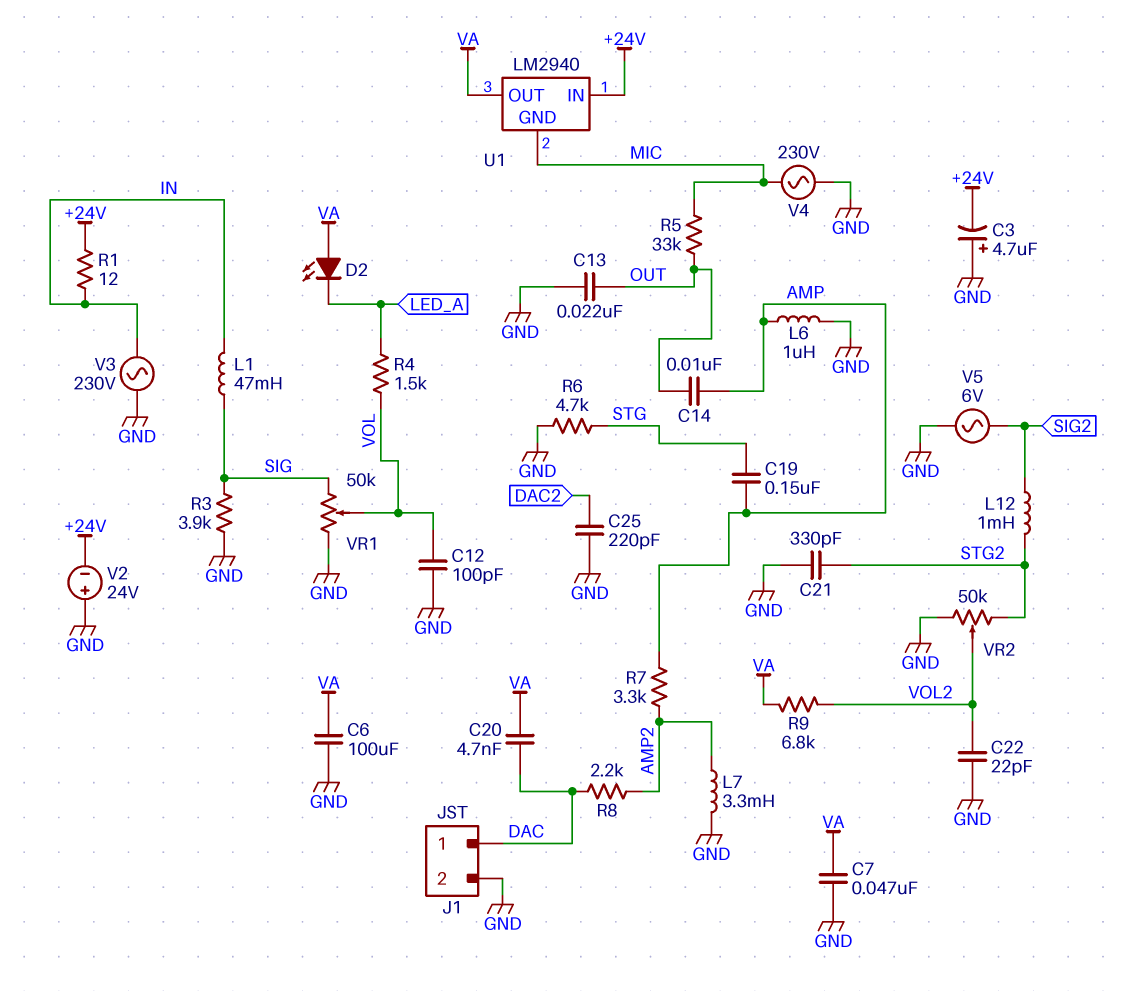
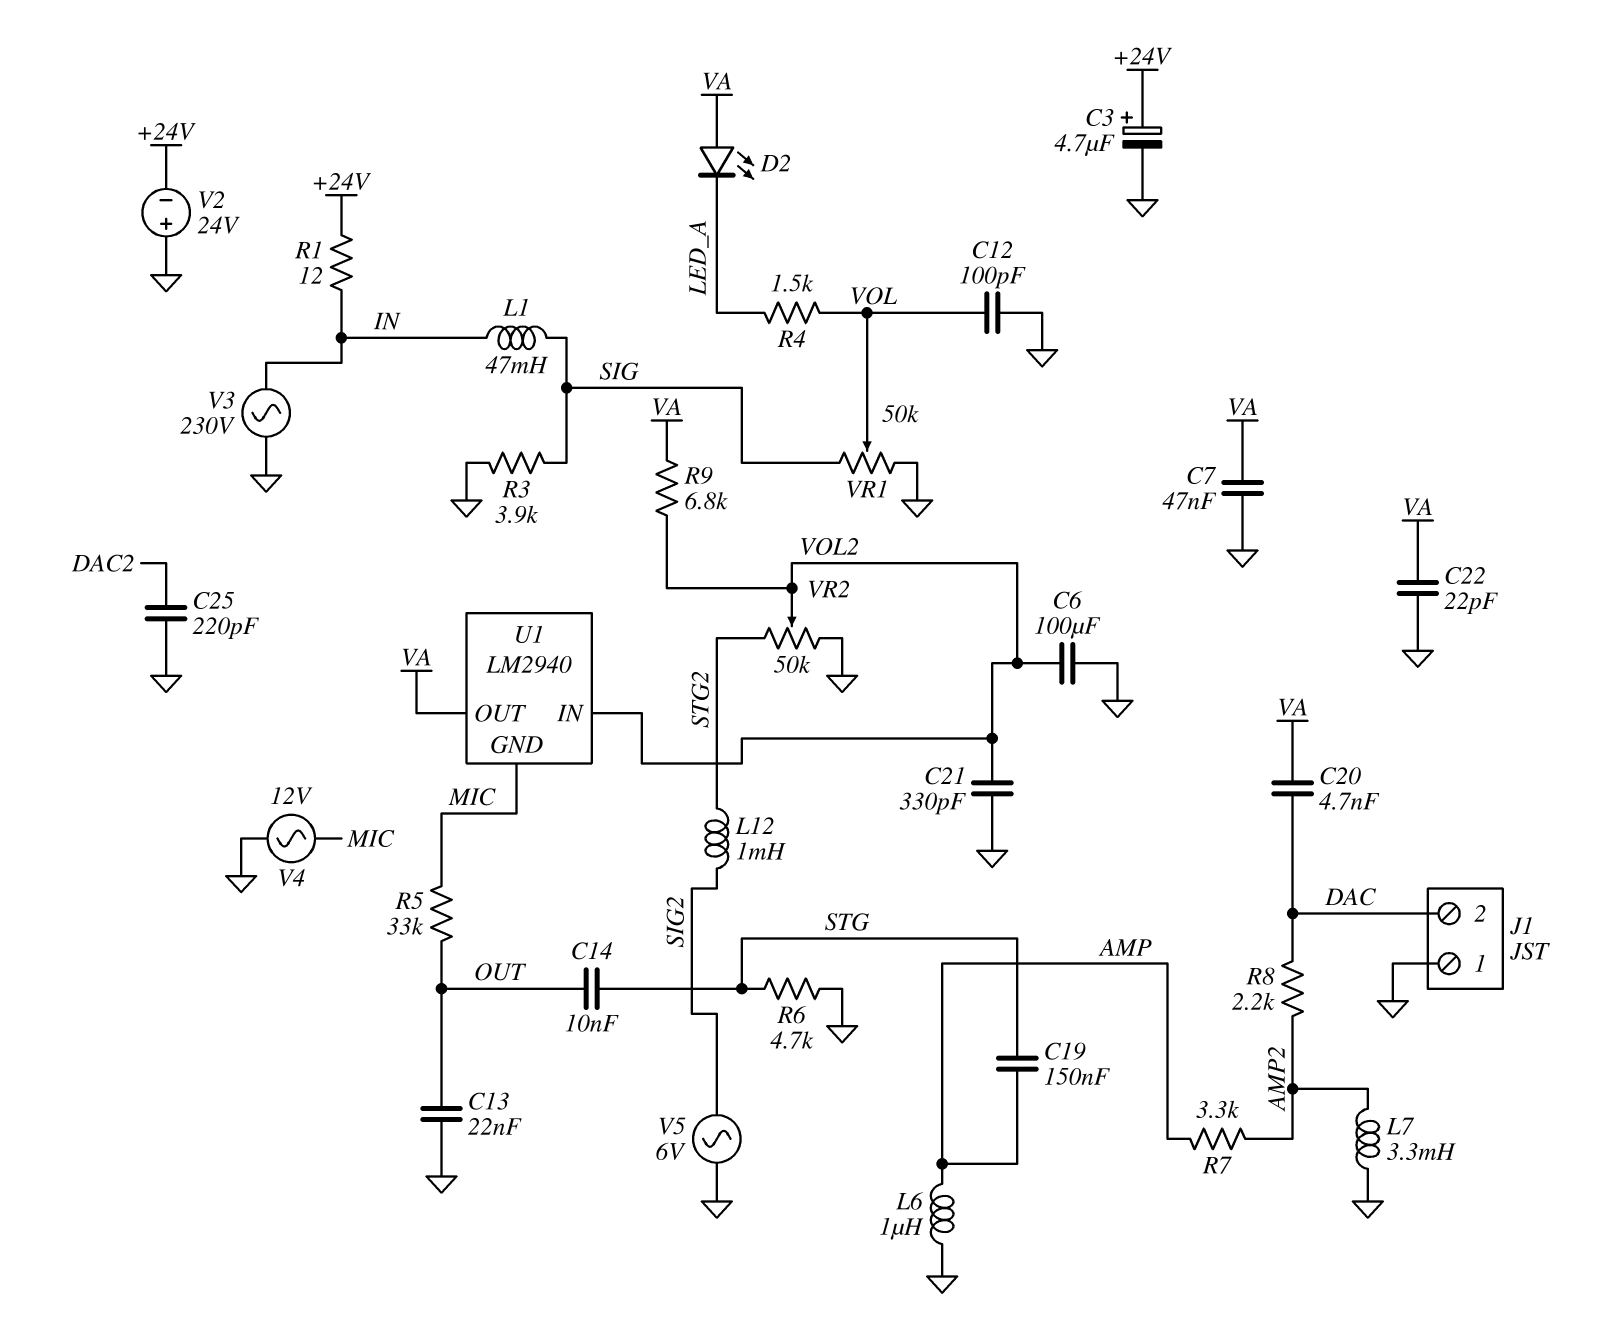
C3: 4.7uF (plus GND, minus +24V) -> 4.7uF (plus +24V, minus GND)
C6: 100uF (GND, VA) -> 100uF (GND, VOL2)
C14: 10nF (AMP, OUT) -> 10nF (OUT, STG)
C21: 330pF (GND, STG2) -> 330pF (GND, VOL2)
C22: 22pF (GND, VOL2) -> 22pF (GND, VA)
J1 pin 1: DAC -> GND
J1 pin 2: GND -> DAC
U1 pin IN: +24V -> VOL2
V4: AC 230V (GND, MIC) -> AC 12V (GND, MIC)

